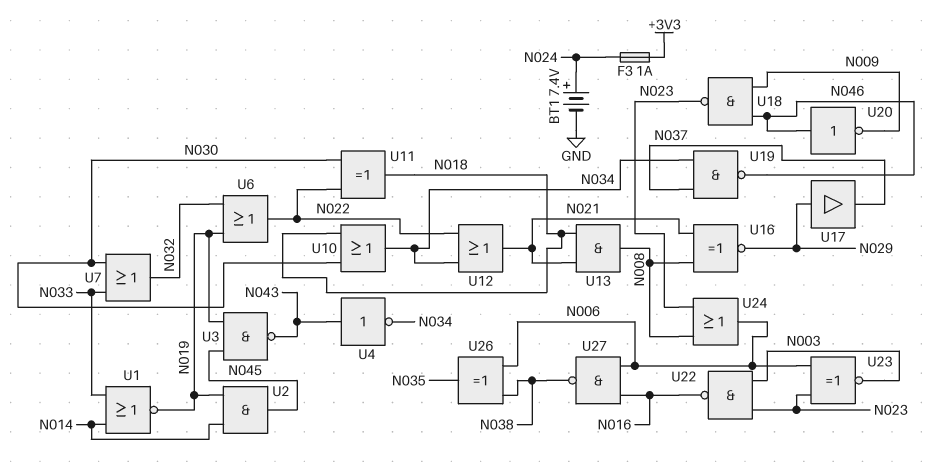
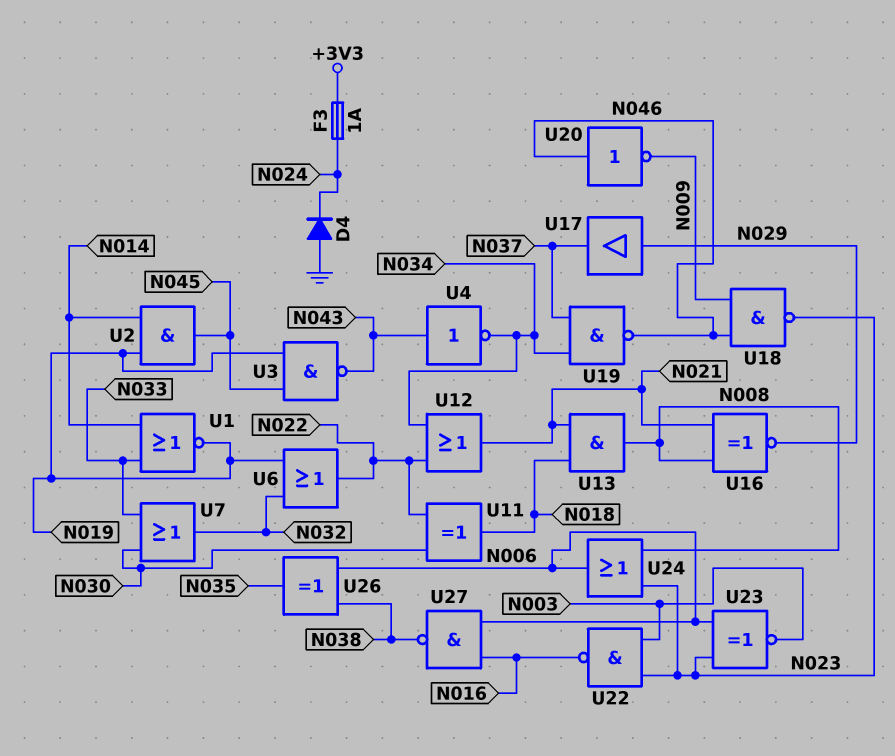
BT1: 7.4V (plus N024, minus GND) -> none
D4: none -> diode (A GND, K N024)
U10: OR (in N018, in N030, out N034) -> none

